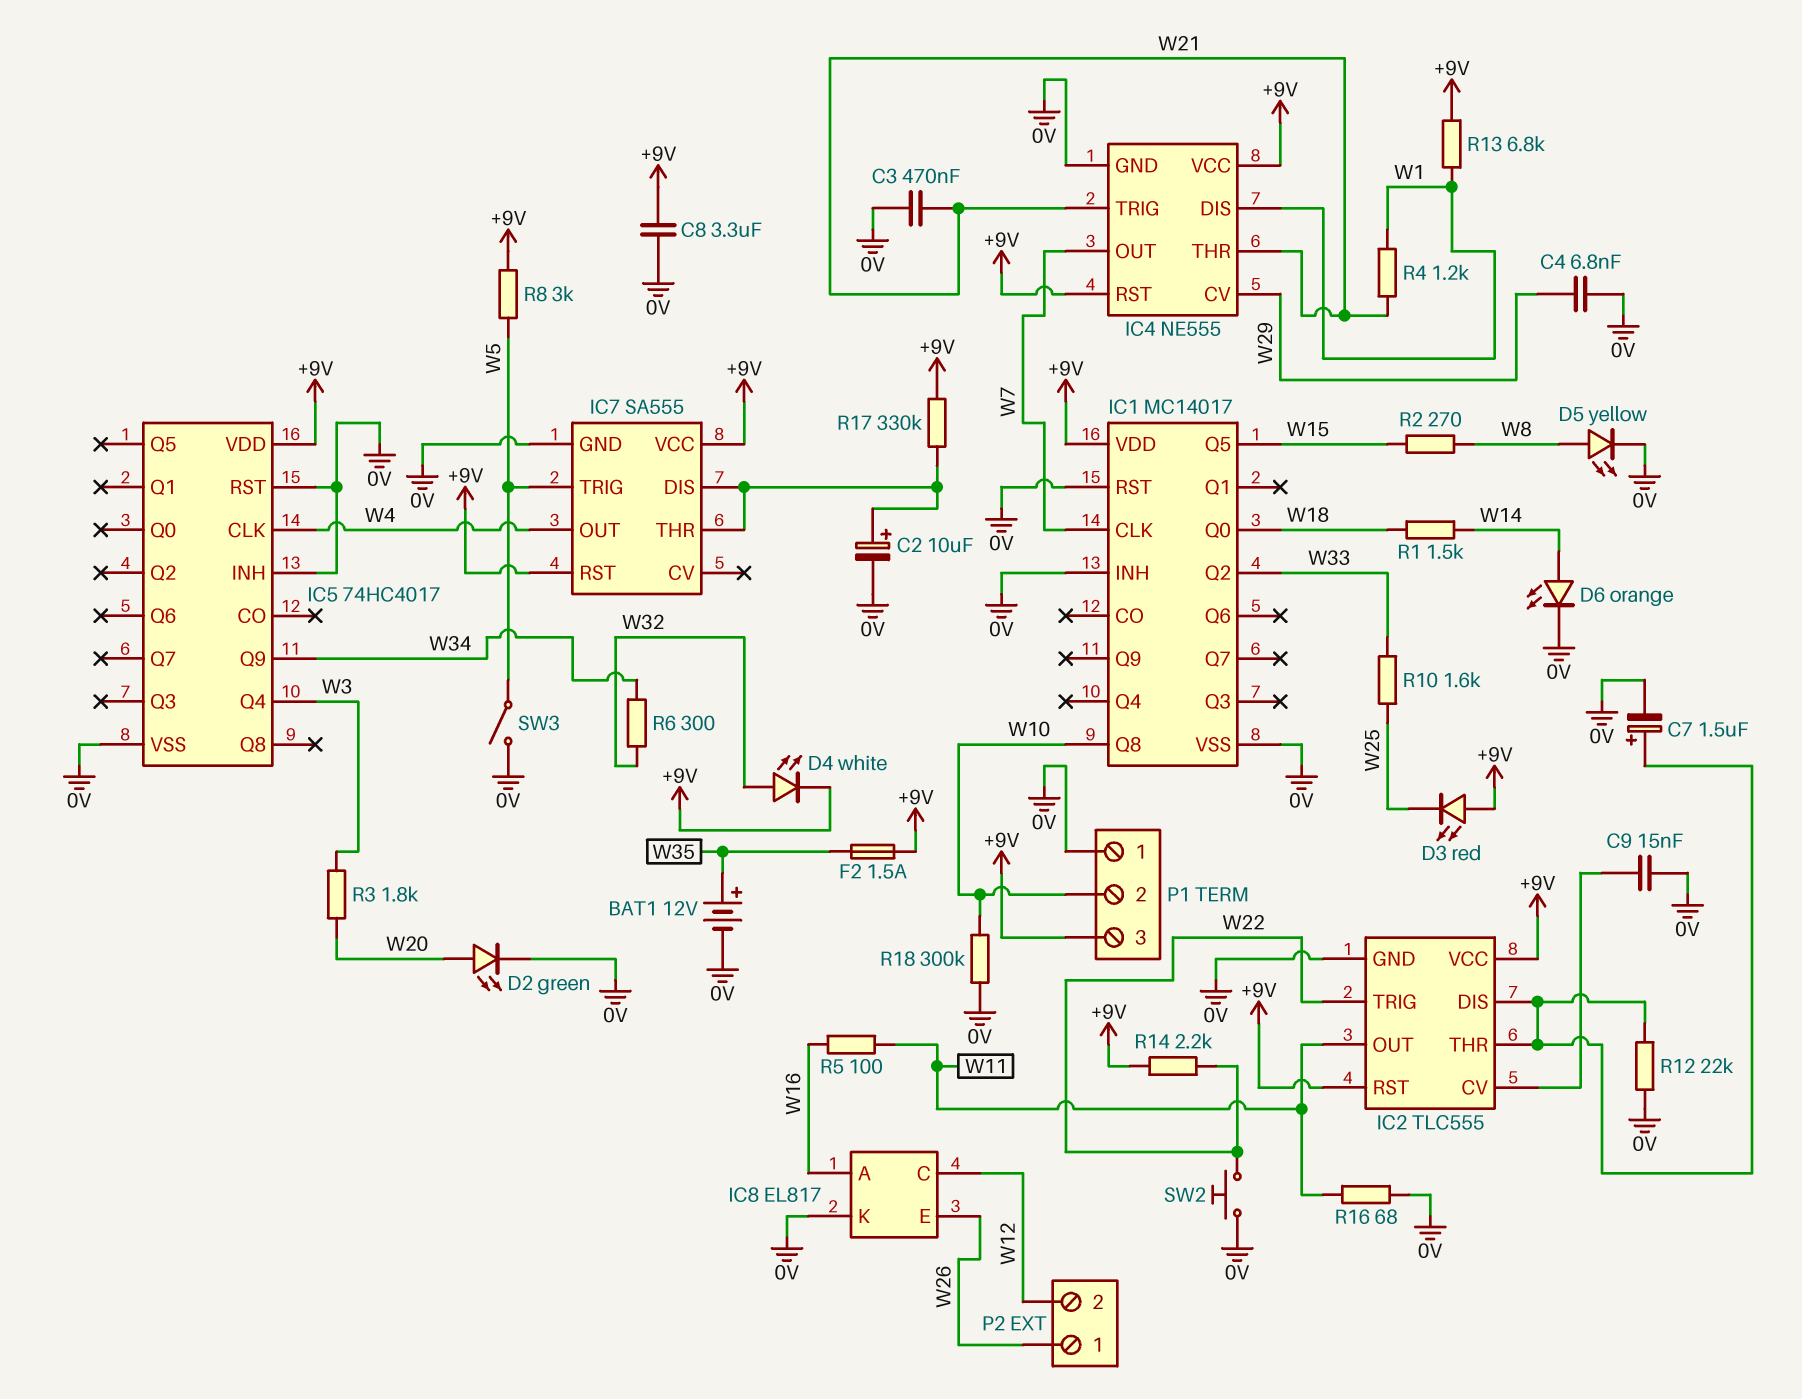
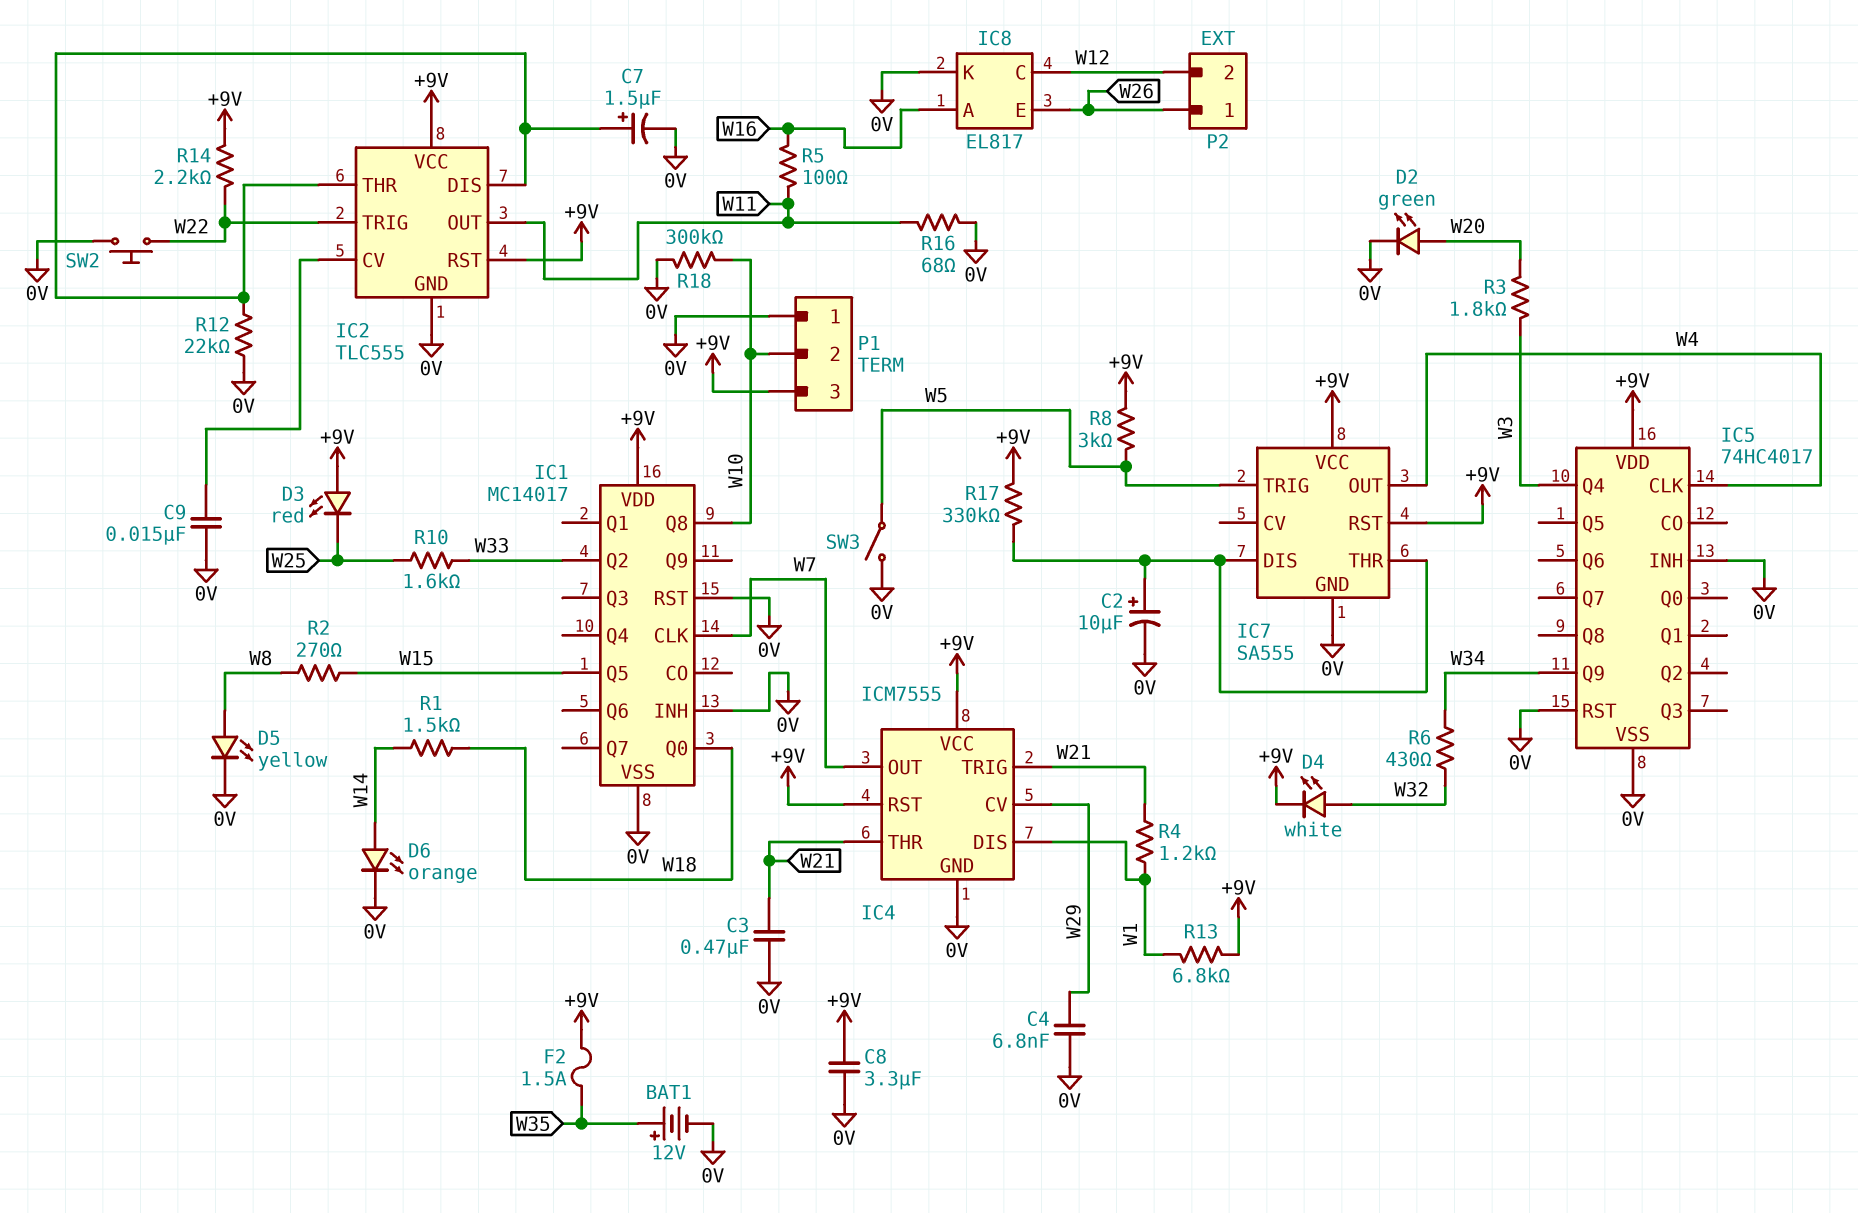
IC4: NE555 -> ICM7555
R6: 300 (W32, W34) -> 430 (W32, W34)

